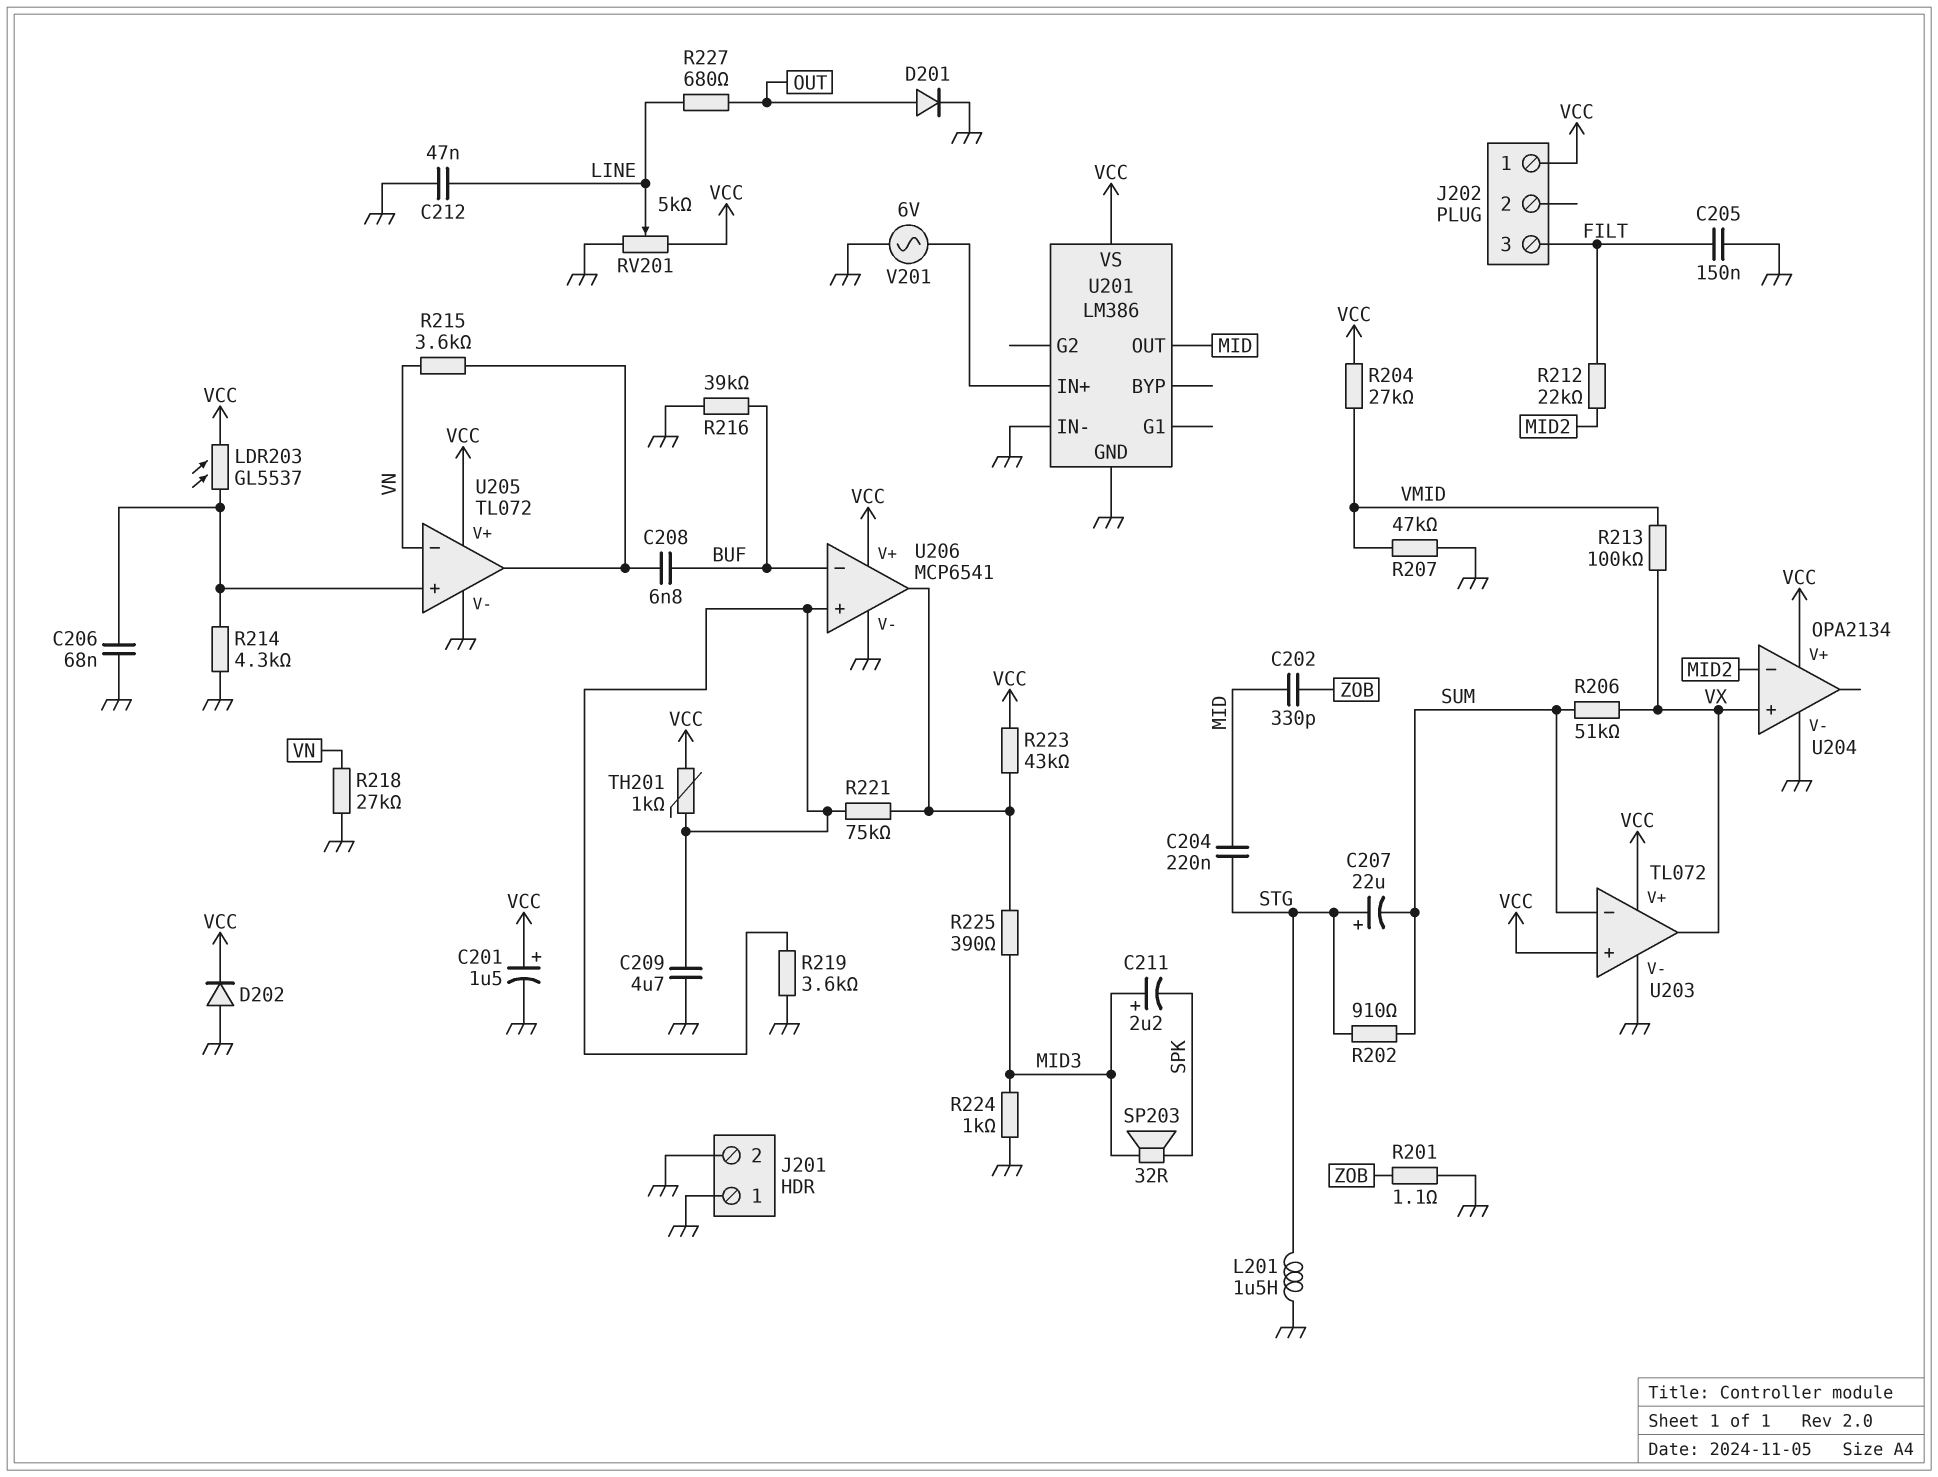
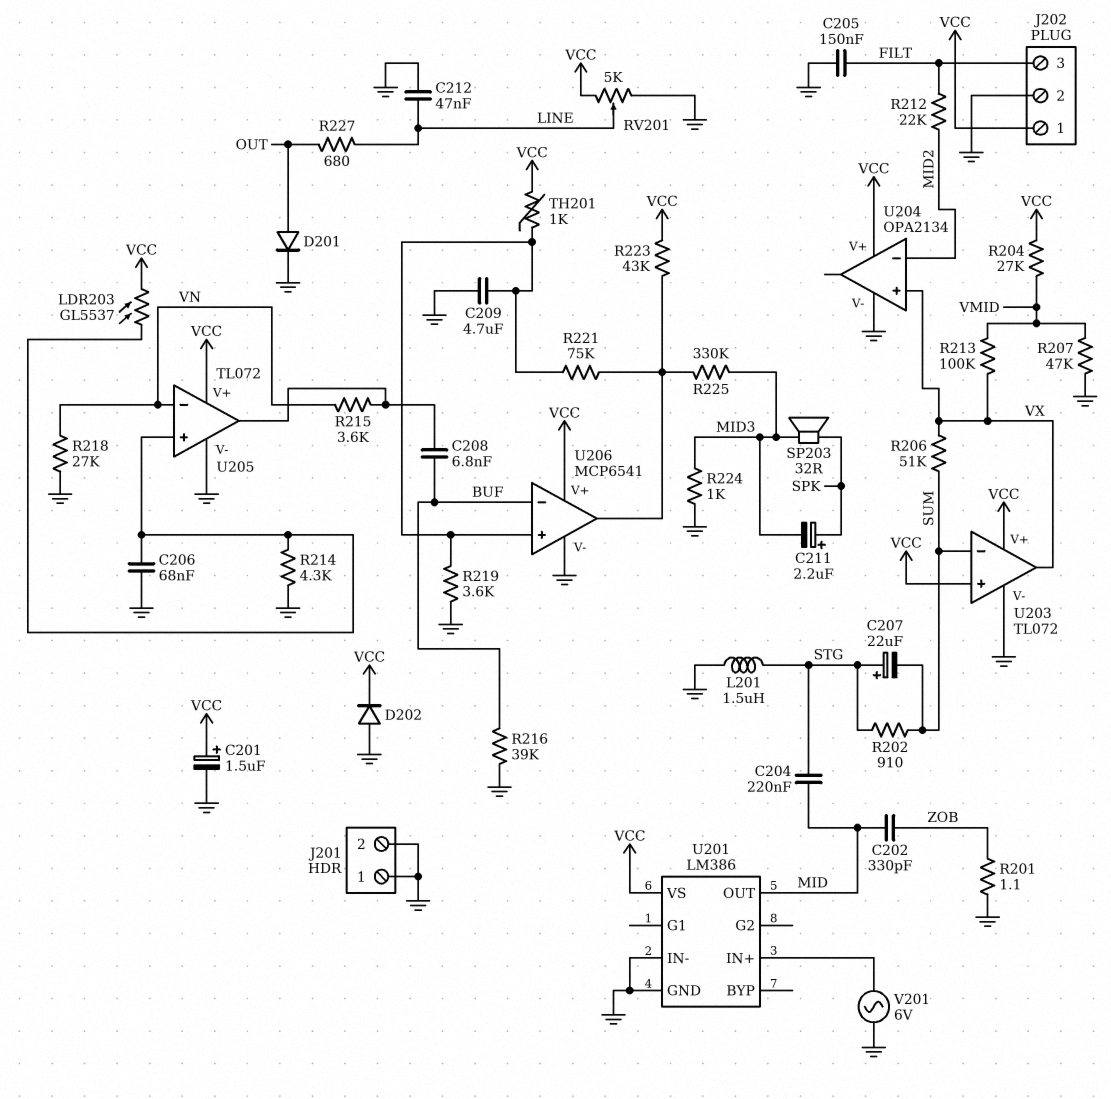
C211: 2.2uF (plus MID3, minus SPK) -> 2.2uF (plus SPK, minus MID3)
J202 pin 2: none -> GND
R225: 390 (MID3, U206/out) -> 330k (MID3, U206/out)

